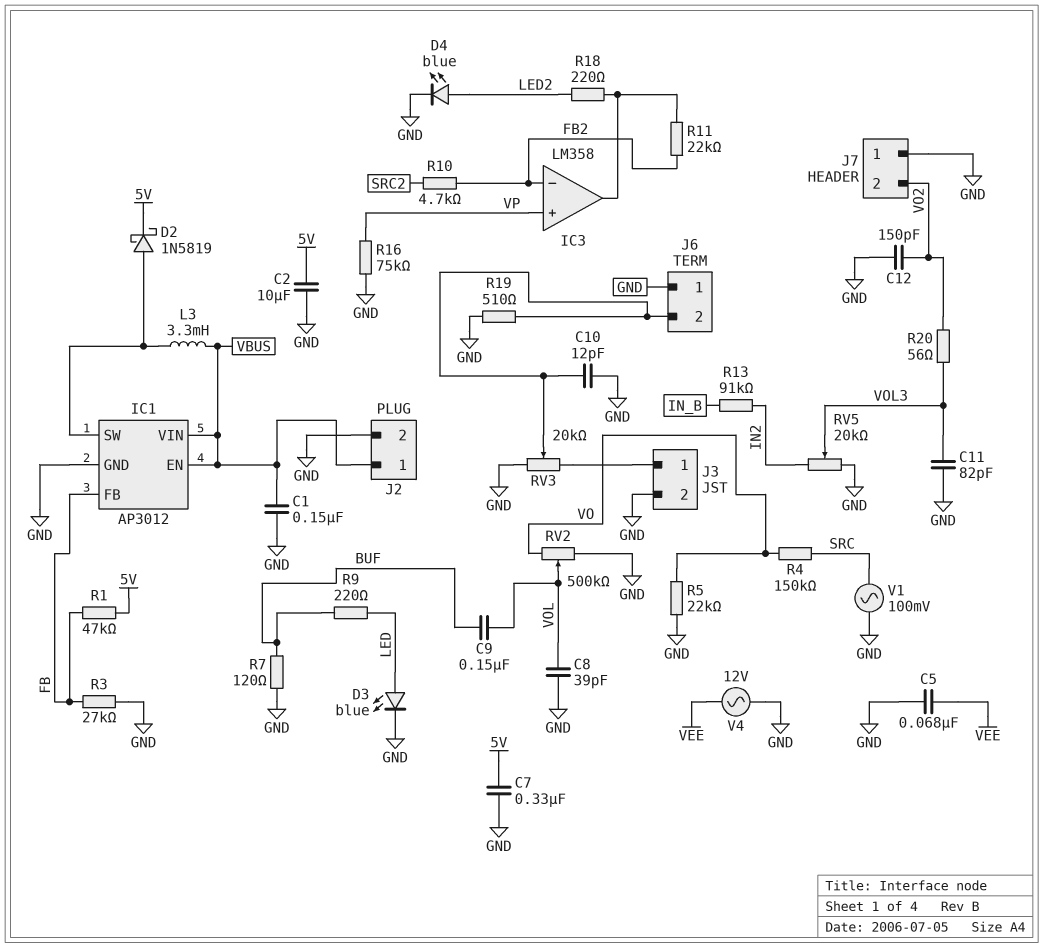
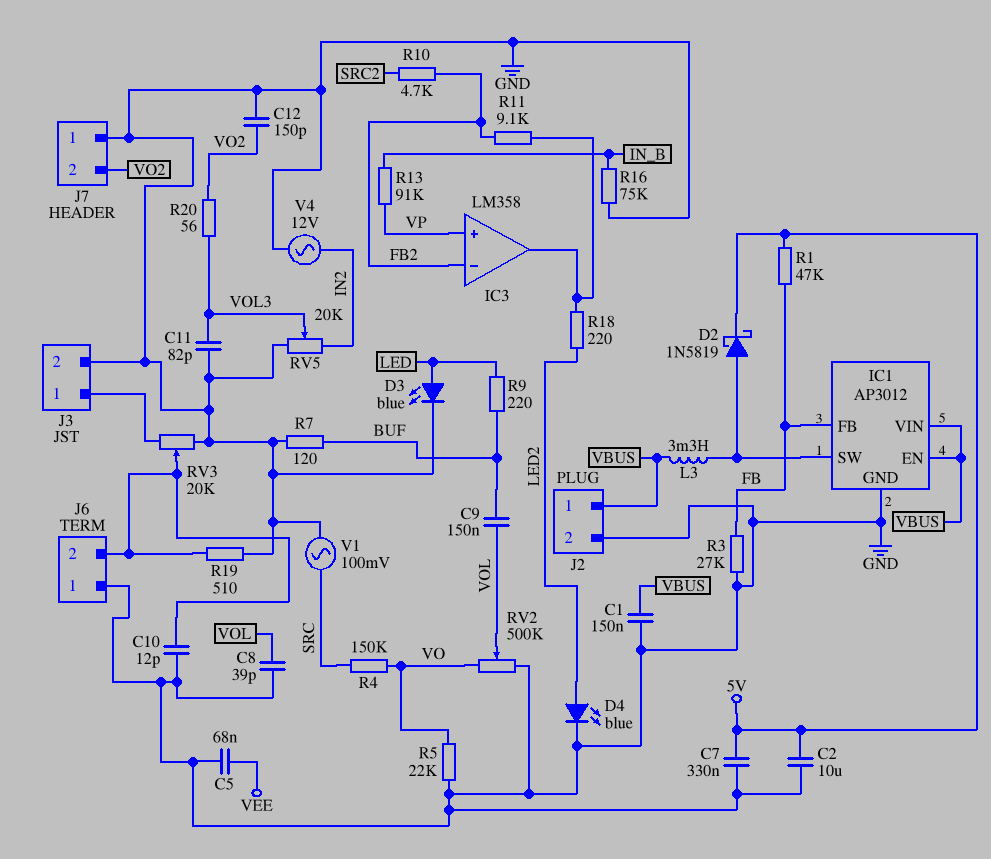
R11: 22k (FB2, IC3/out) -> 9.1k (FB2, IC3/out)
R13: 91k (IN2, IN_B) -> 91k (IN_B, VP)
R16: 75k (GND, VP) -> 75k (GND, IN_B)
V4: AC 12V (GND, VEE) -> AC 12V (GND, IN2)

